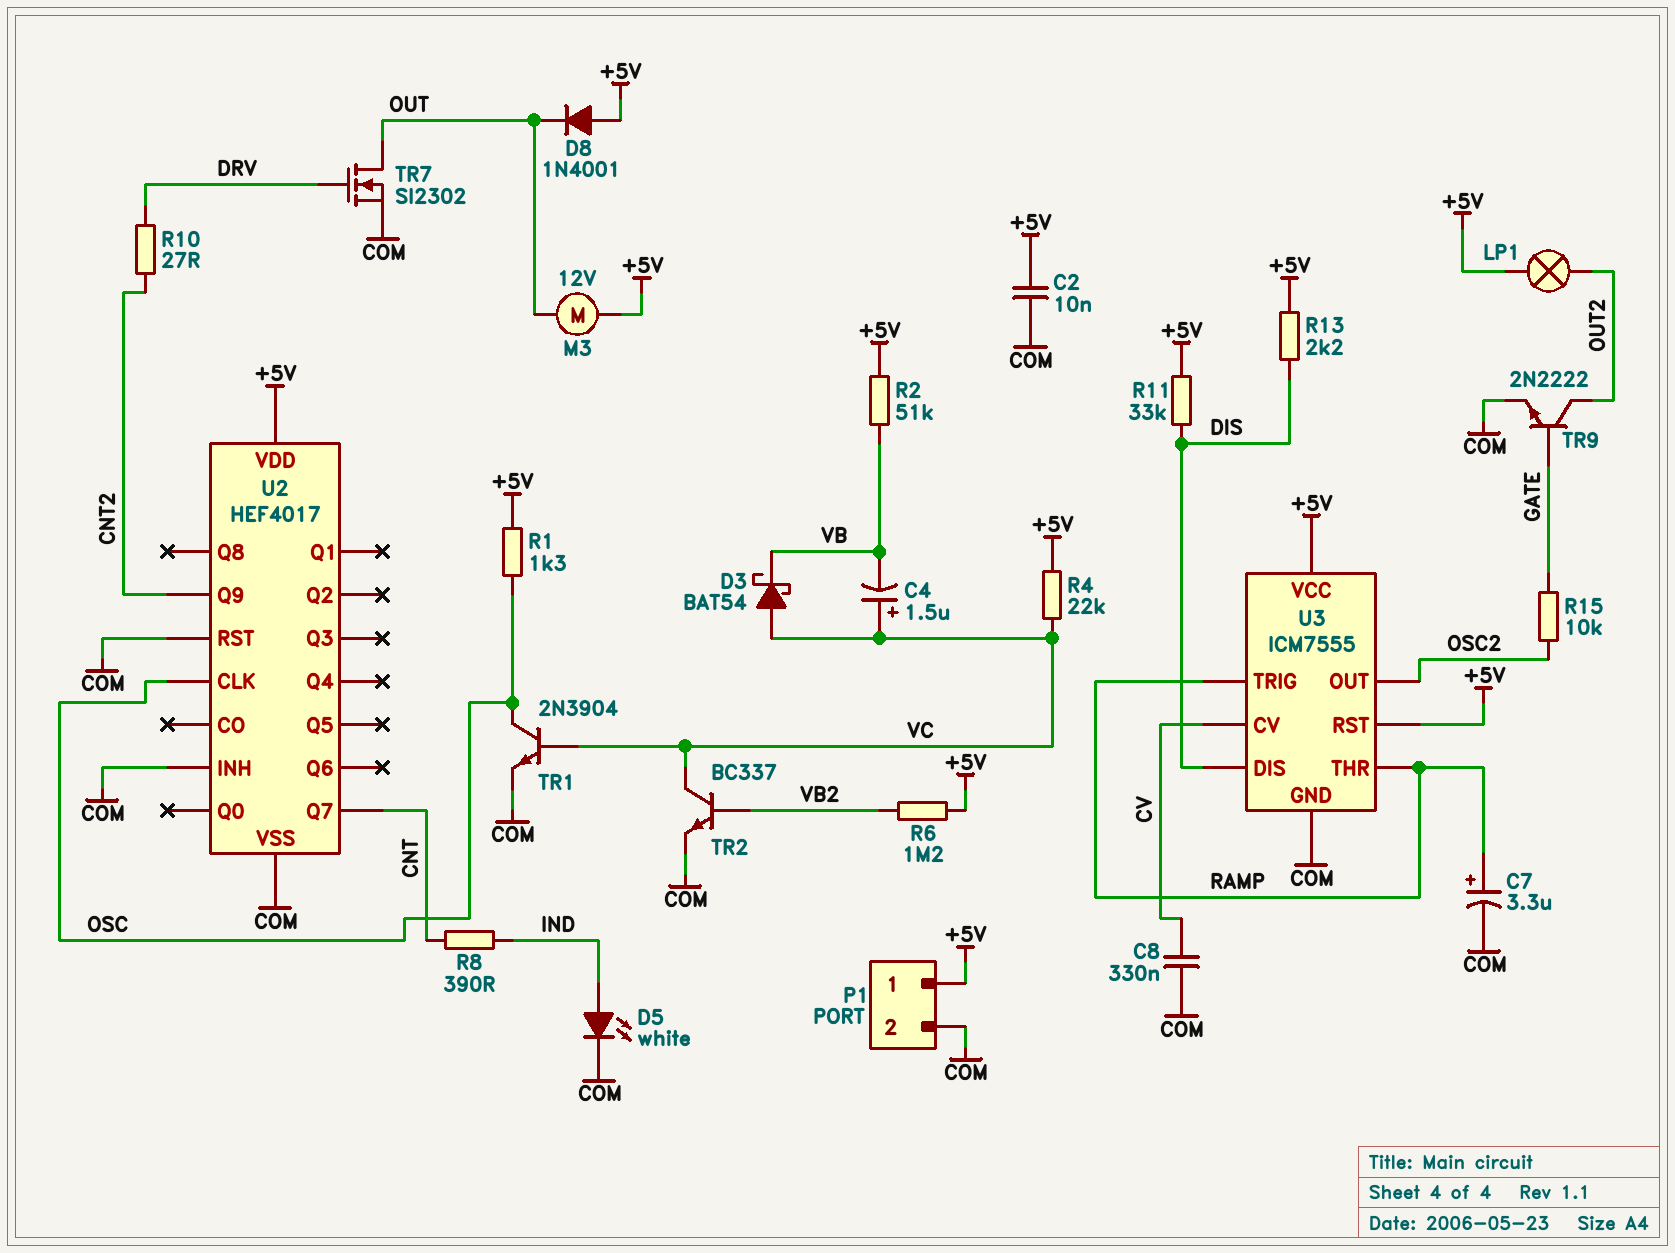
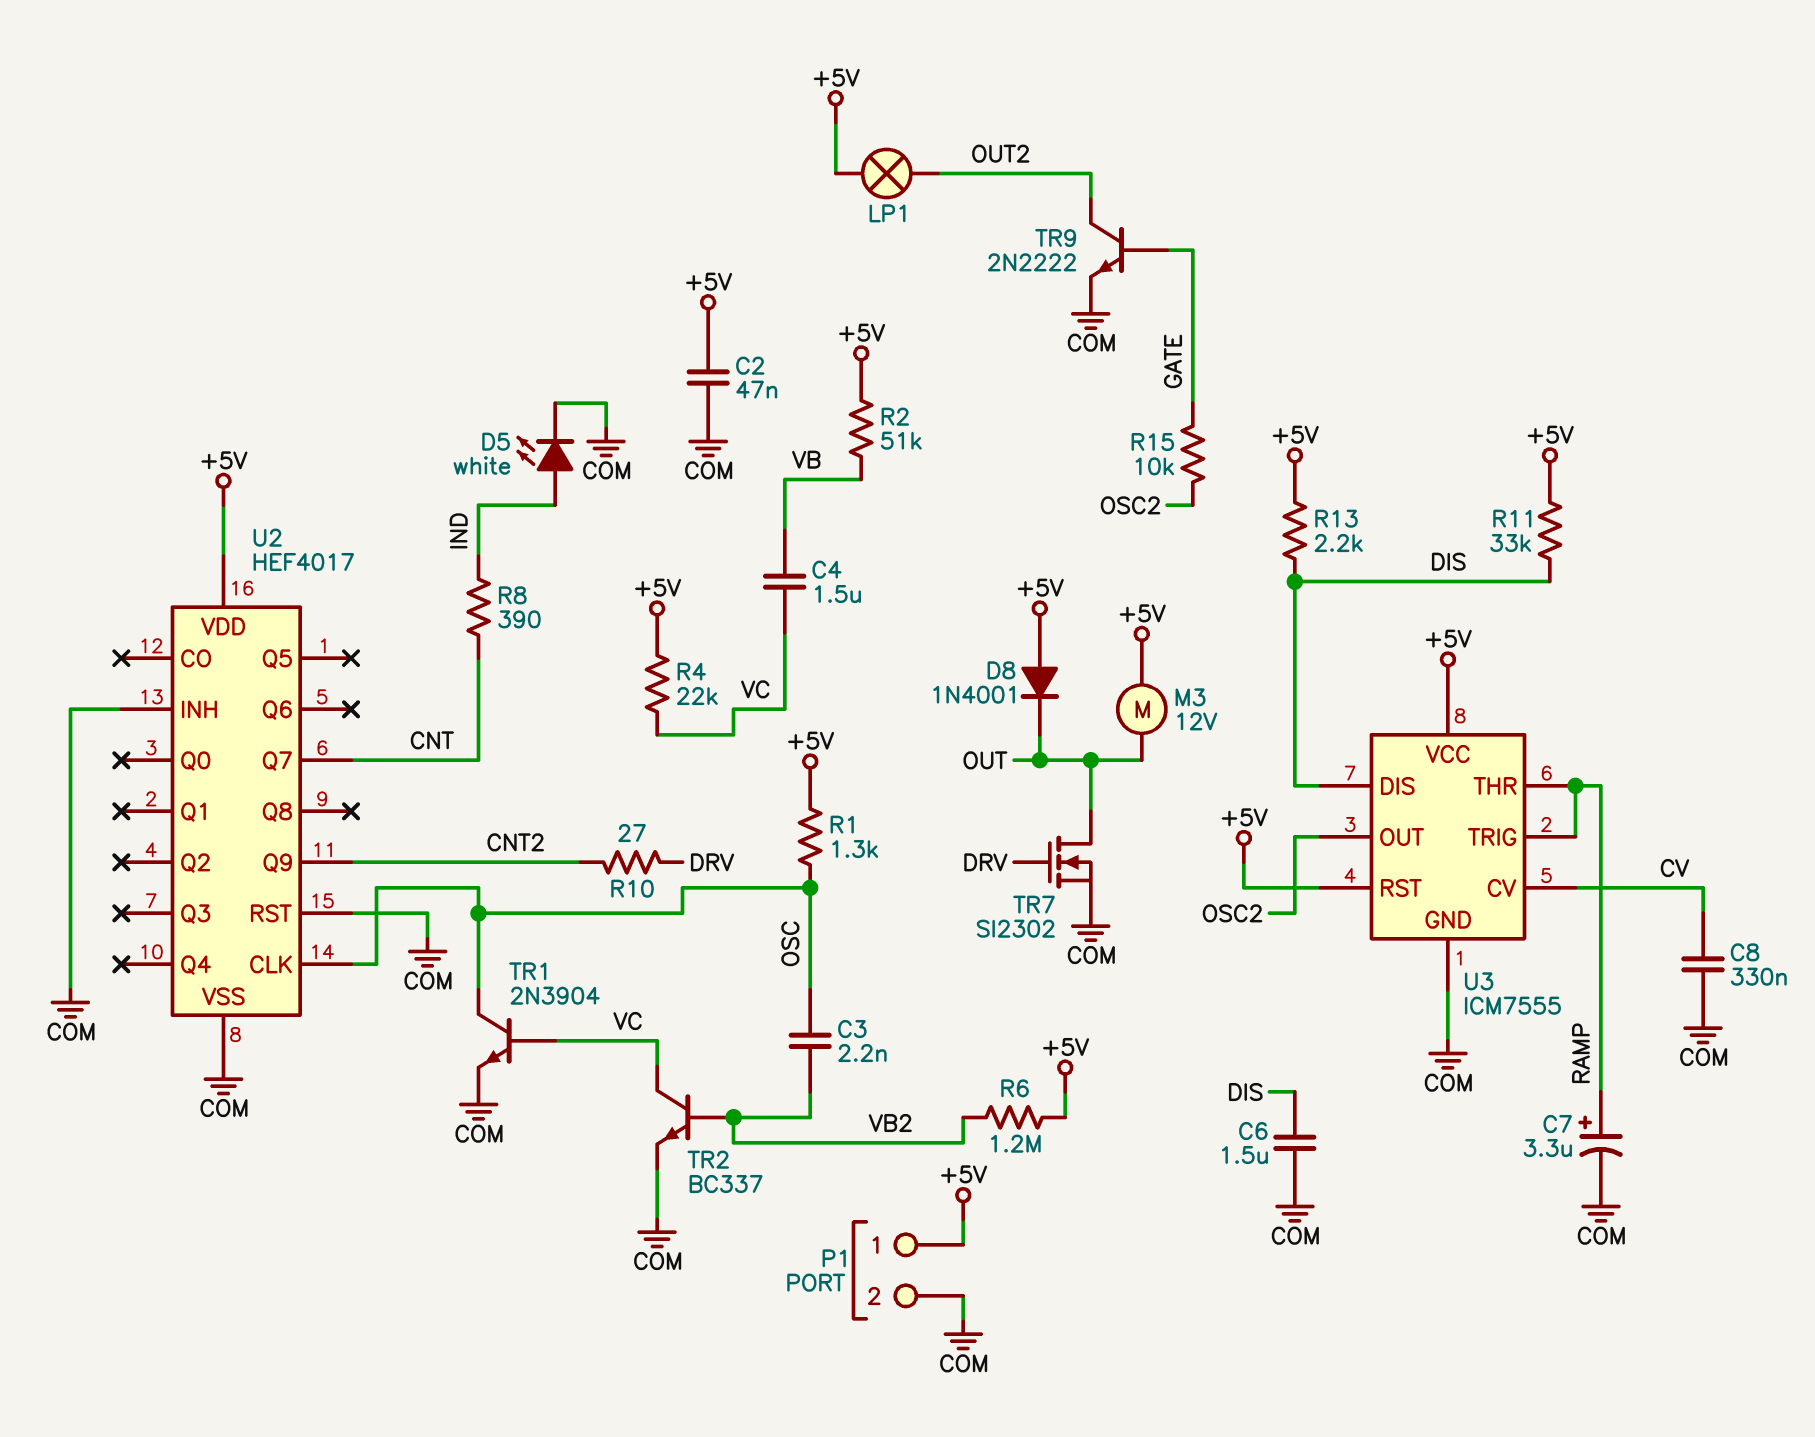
C2: 10nF (+5V, COM) -> 47nF (+5V, COM)
C3: none -> 2.2nF (OSC, VB2)
C4: 1.5uF (plus VC, minus VB) -> 1.5uF (VB, VC)
C6: none -> 1.5uF (COM, DIS)
D3: schottky BAT54 (A VC, K VB) -> none

